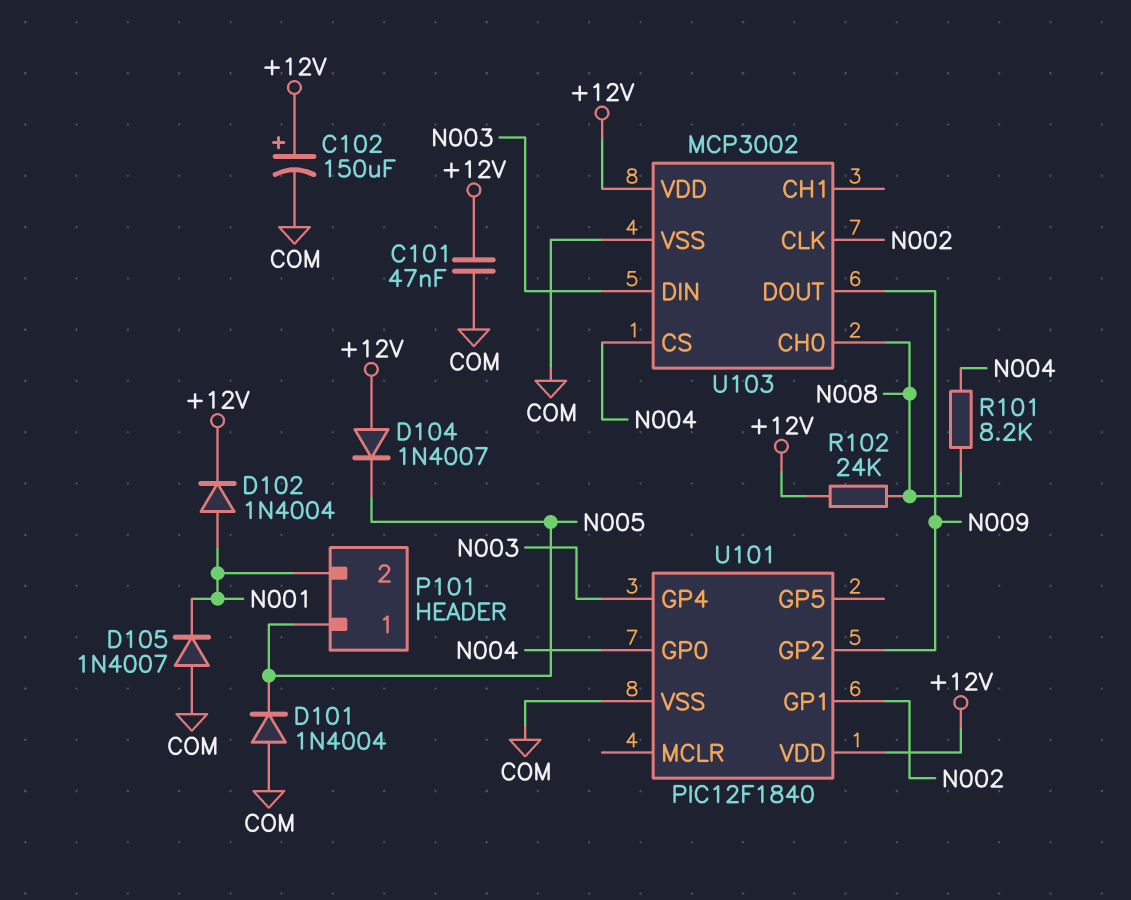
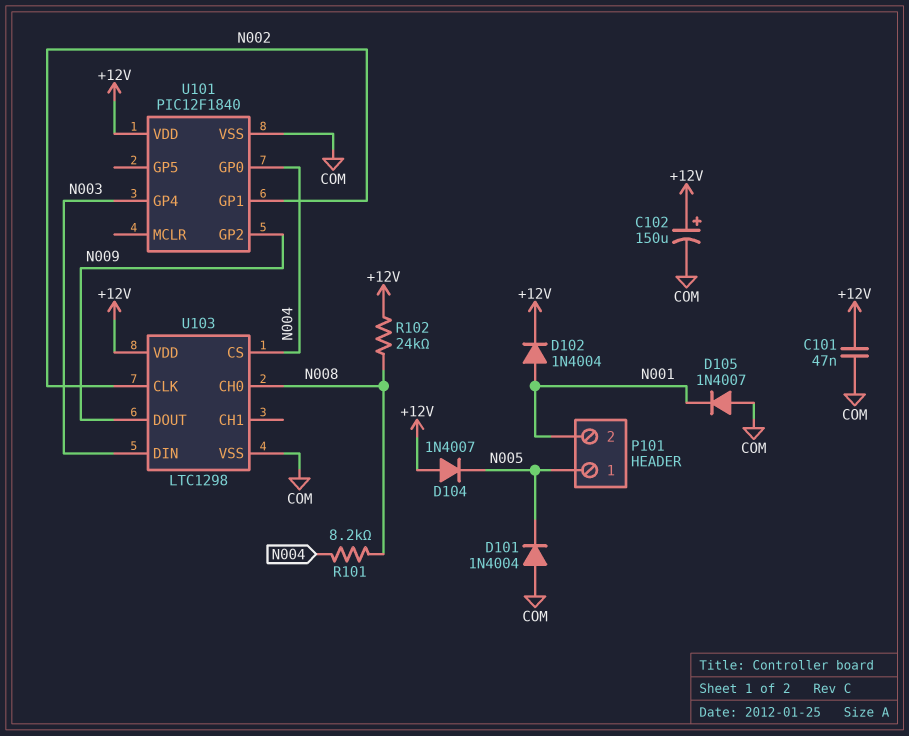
U103: MCP3002 -> LTC1298

